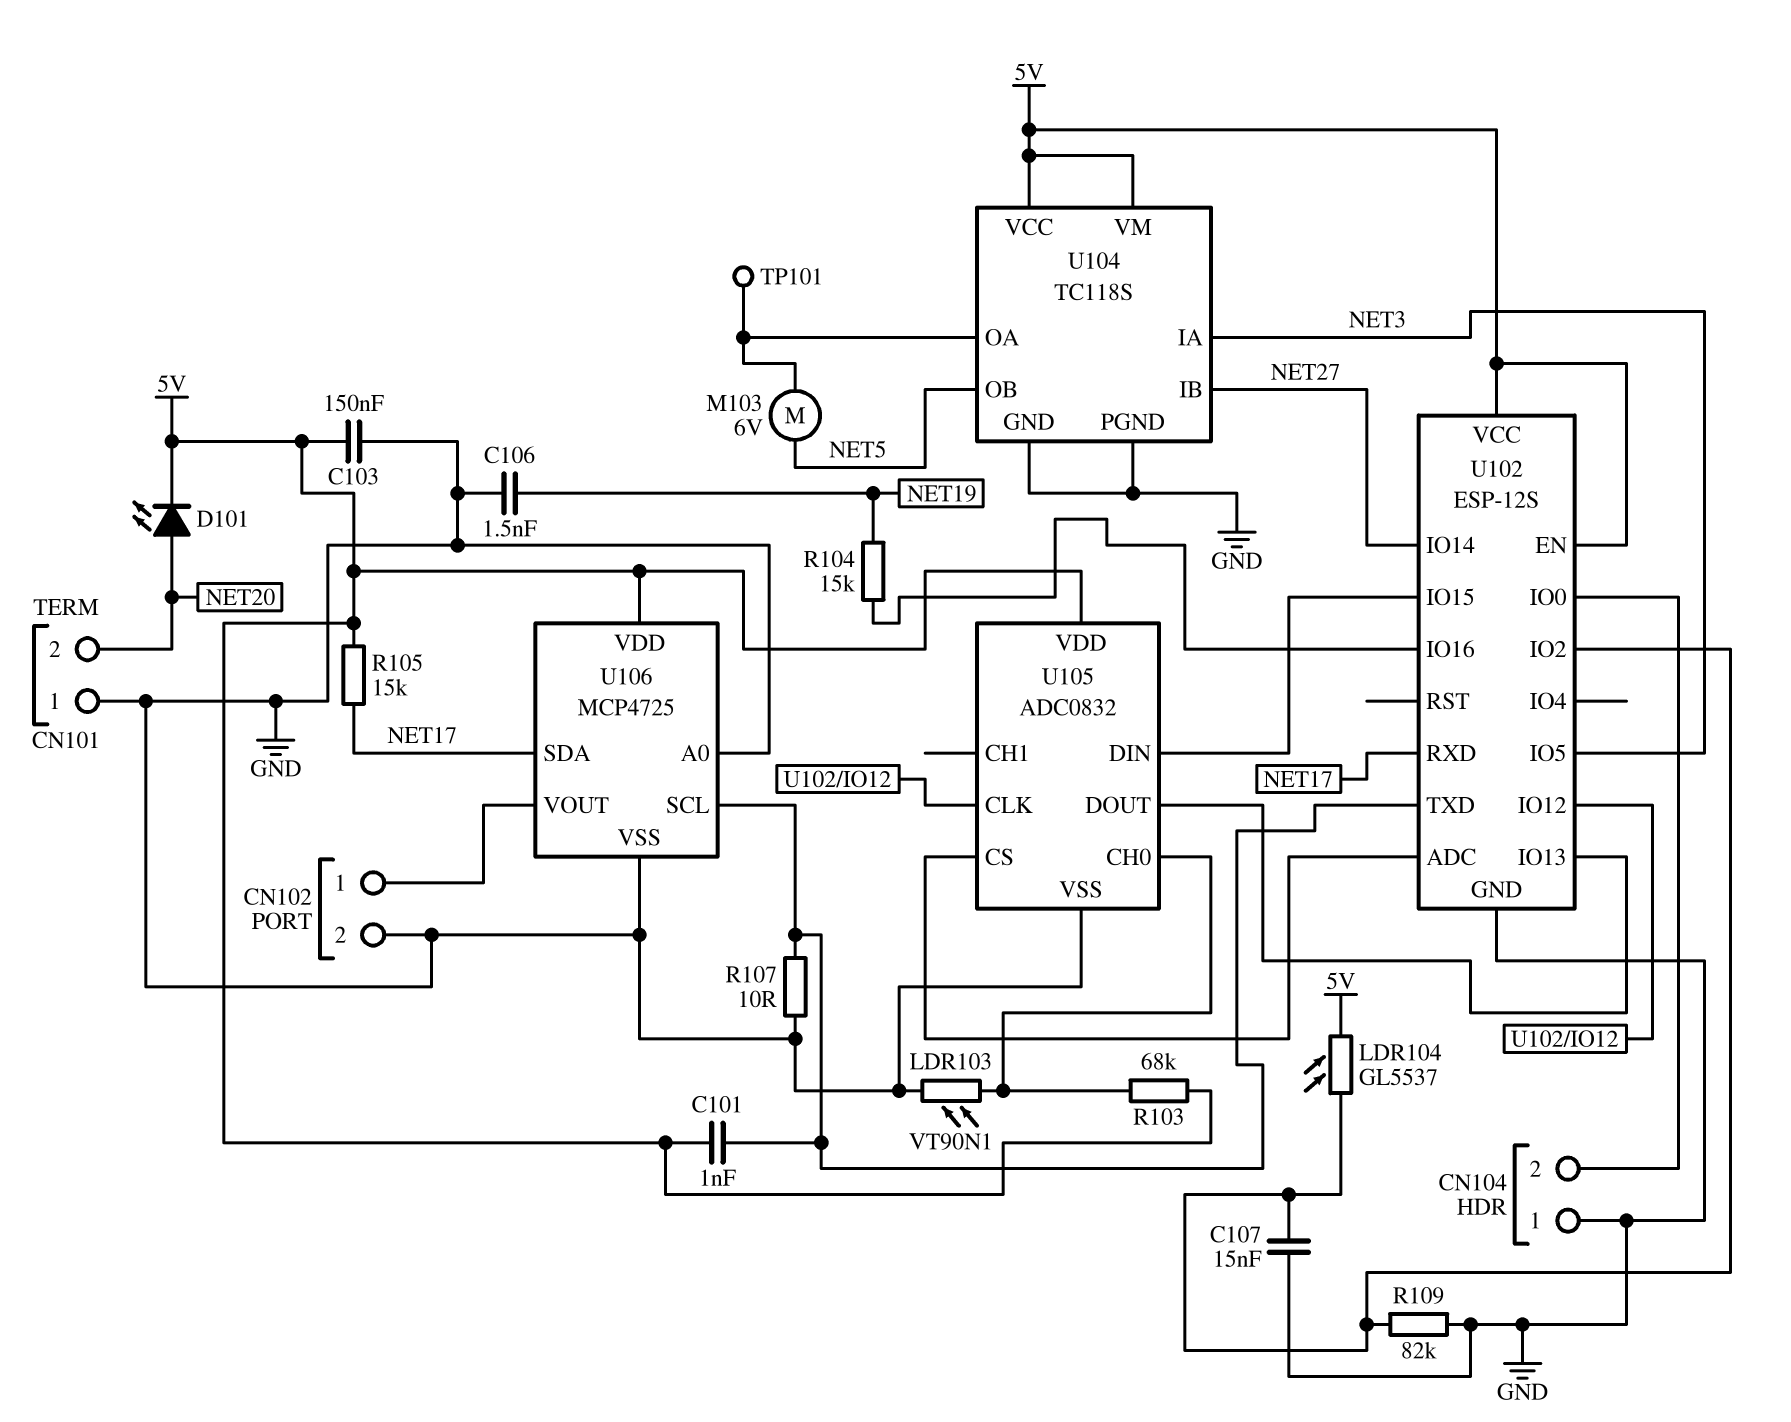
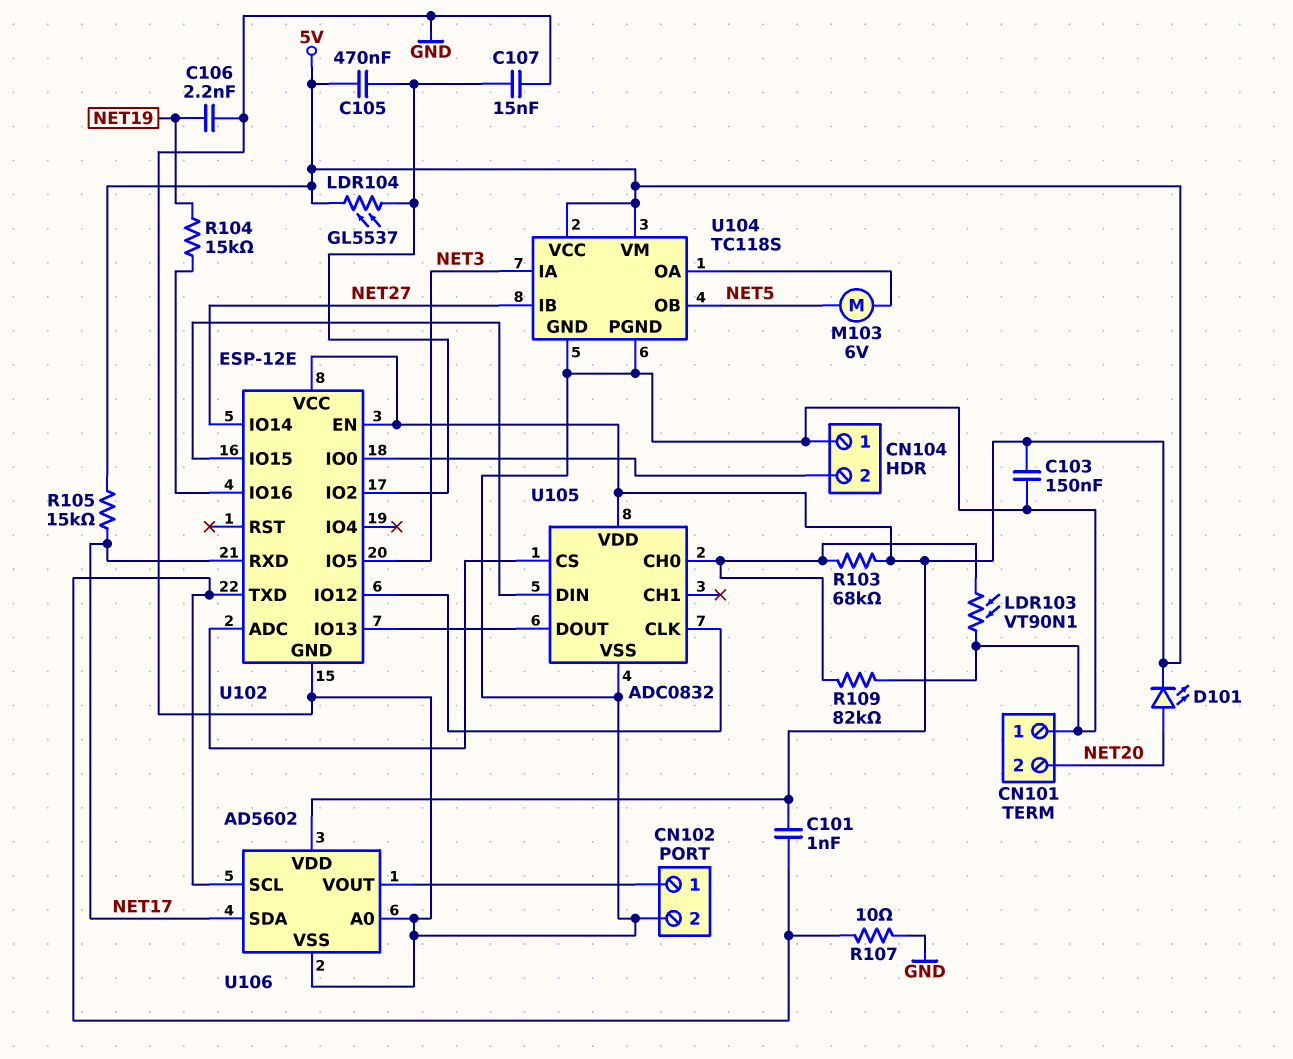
C105: none -> 470nF (5V, U102/IO2)
C106: 1.5nF (GND, NET19) -> 2.2nF (GND, NET19)
R109: 82k (GND, U102/IO2) -> 82k (GND, U105/CH0)
TP101: test point (U104/OA) -> none
U102: ESP-12S -> ESP-12E
U106: MCP4725 -> AD5602

